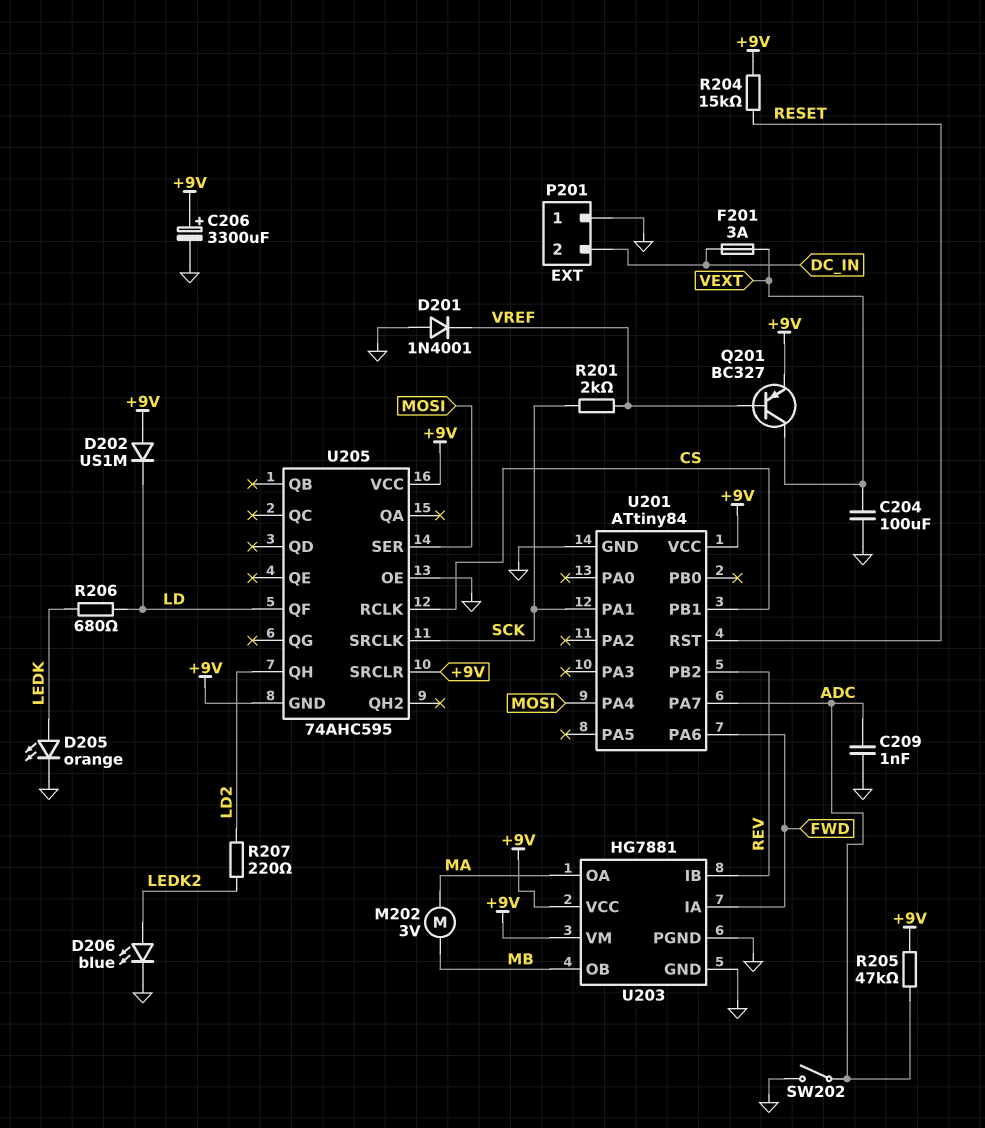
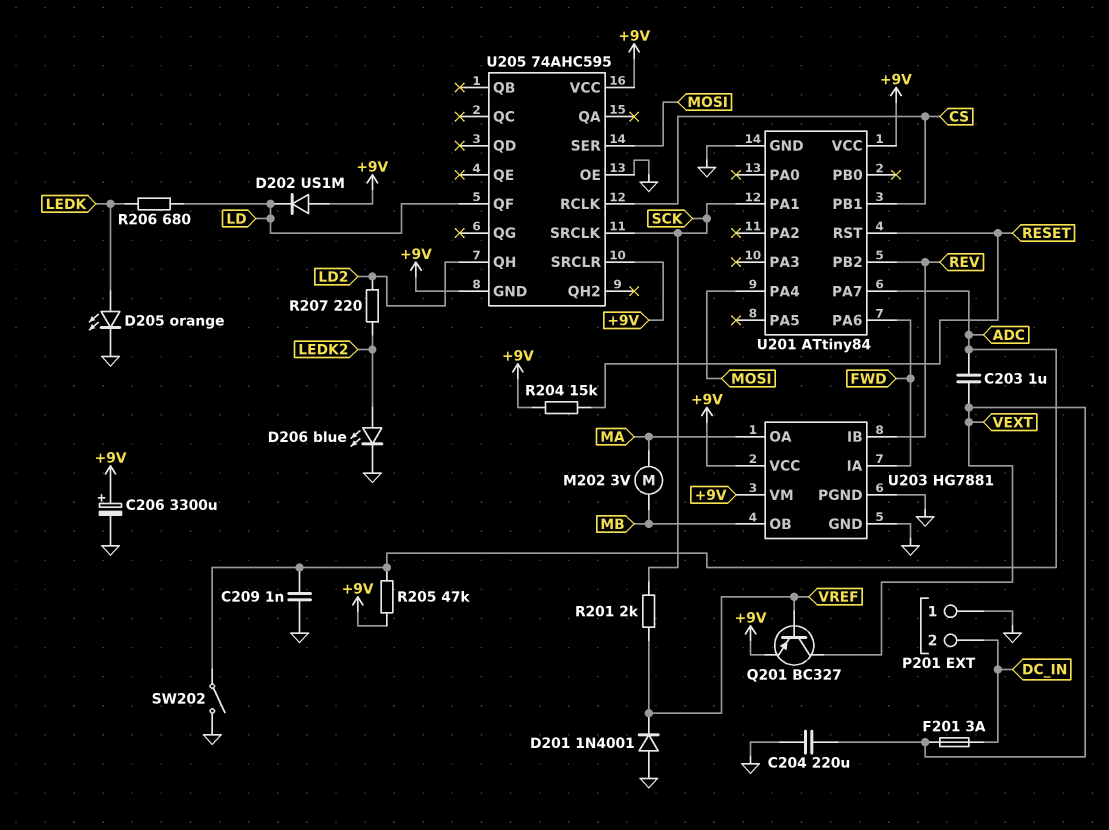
C203: none -> 1uF (ADC, VEXT)
C204: 100uF (GND, VEXT) -> 220uF (GND, VEXT)

